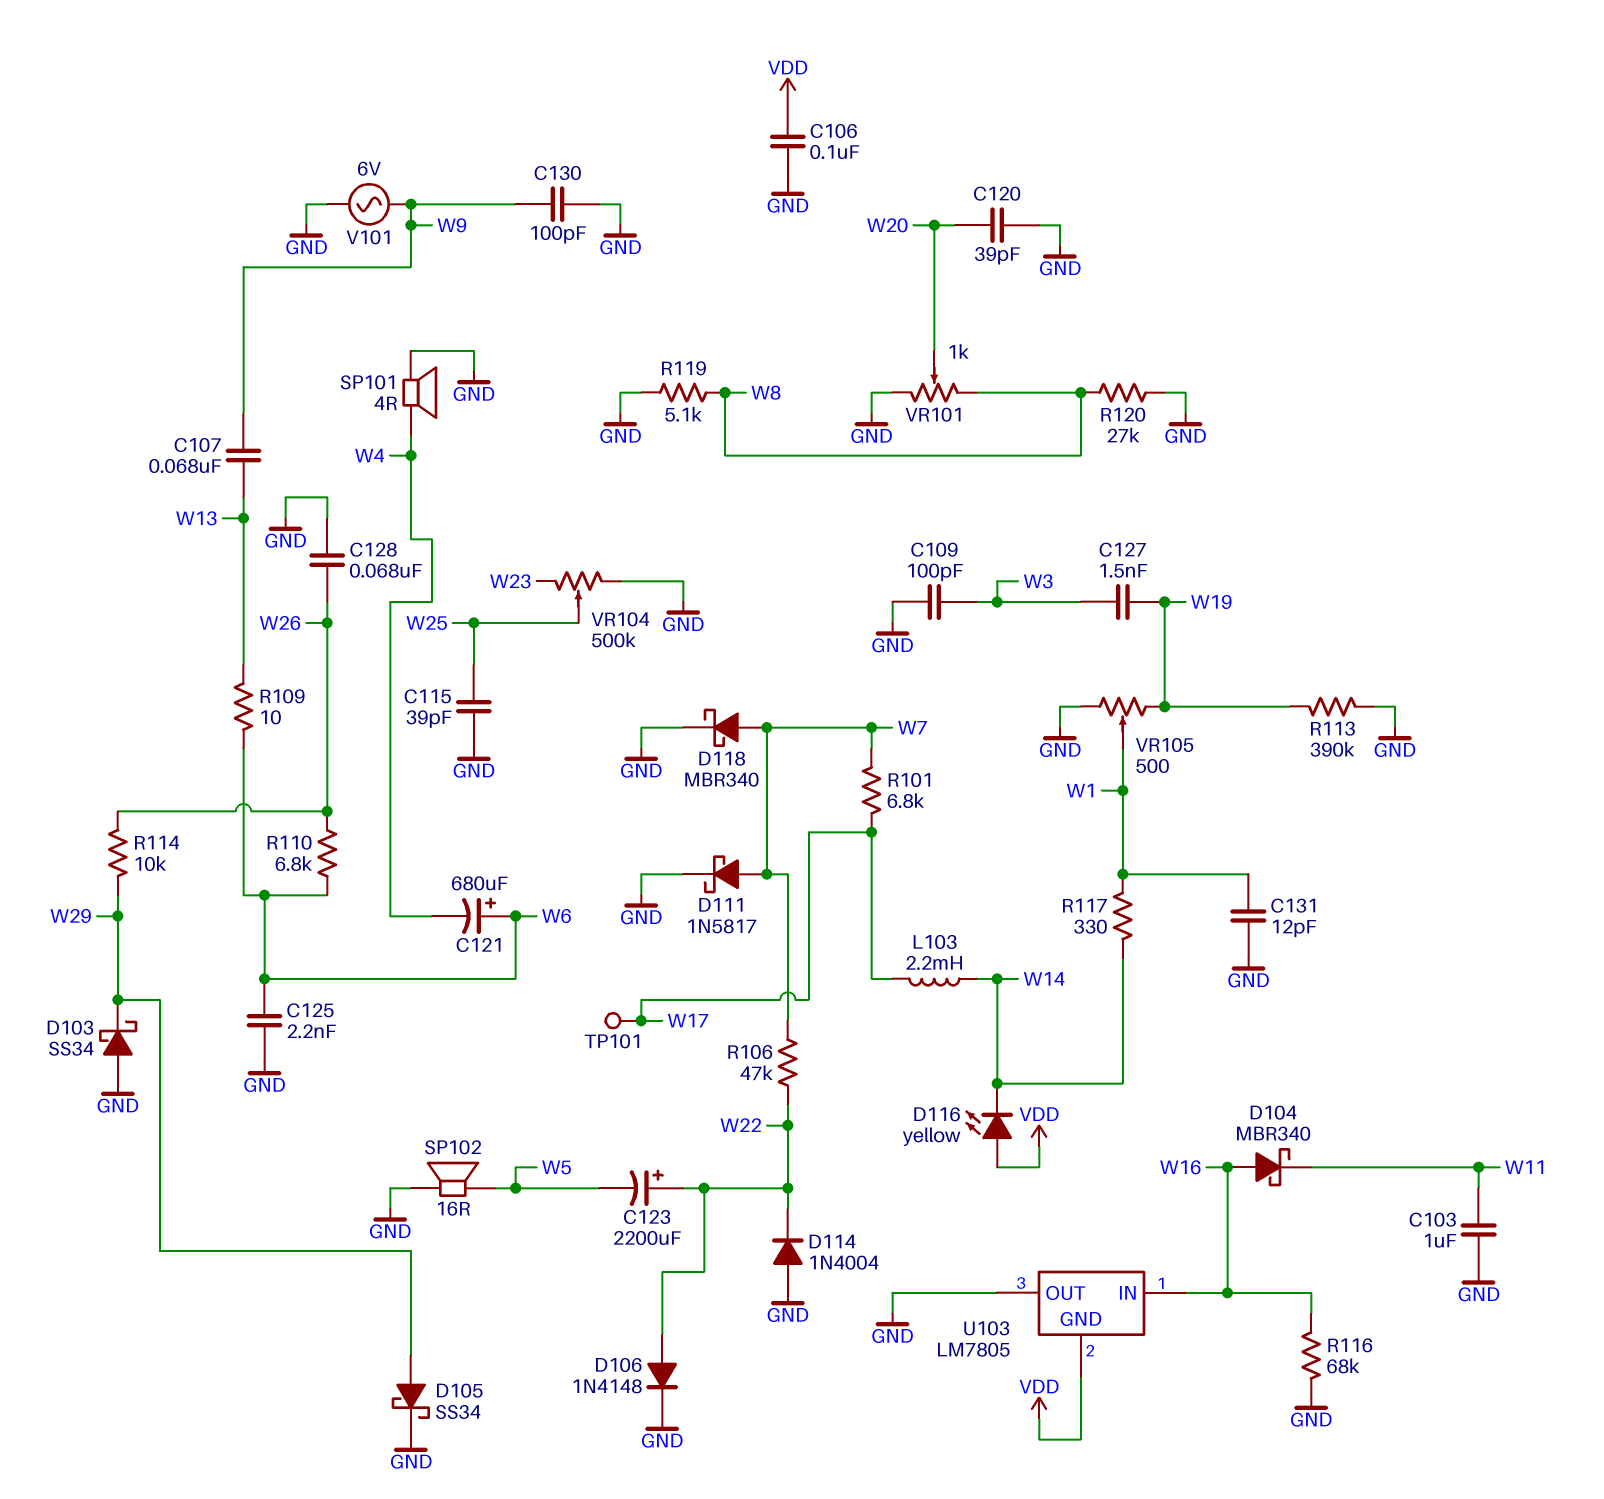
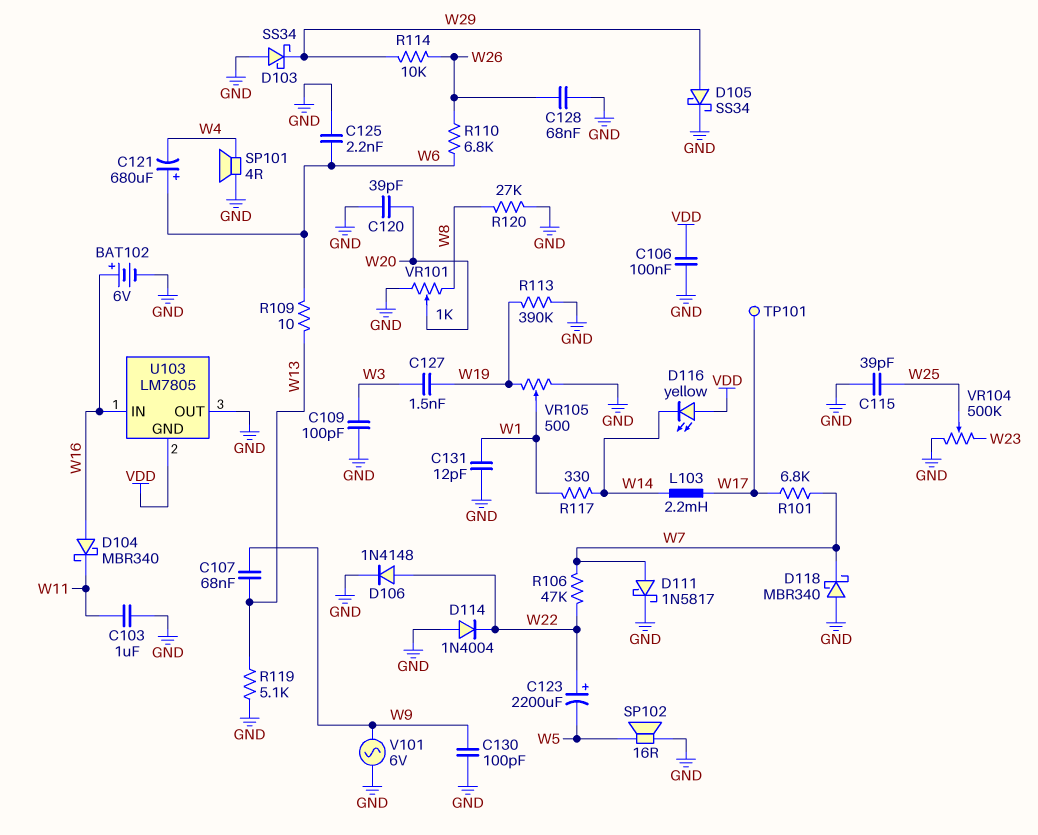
BAT102: none -> 6V (plus W16, minus GND)
D118: schottky MBR340 (A W7, K GND) -> schottky MBR340 (A GND, K W7)
R116: 68k (GND, W16) -> none
R119: 5.1k (GND, W8) -> 5.1k (GND, W13)

